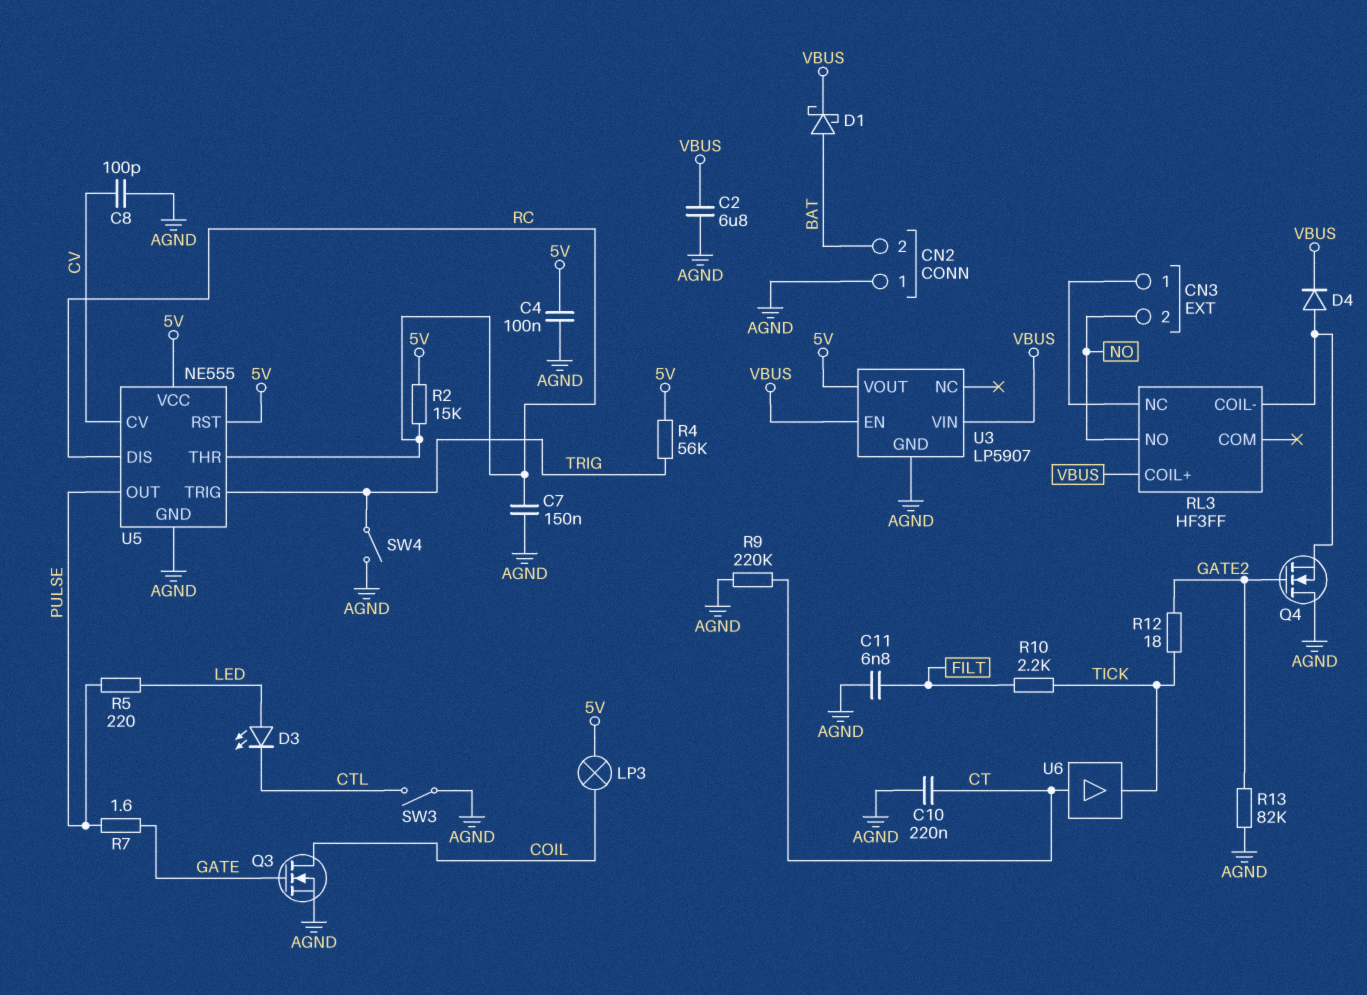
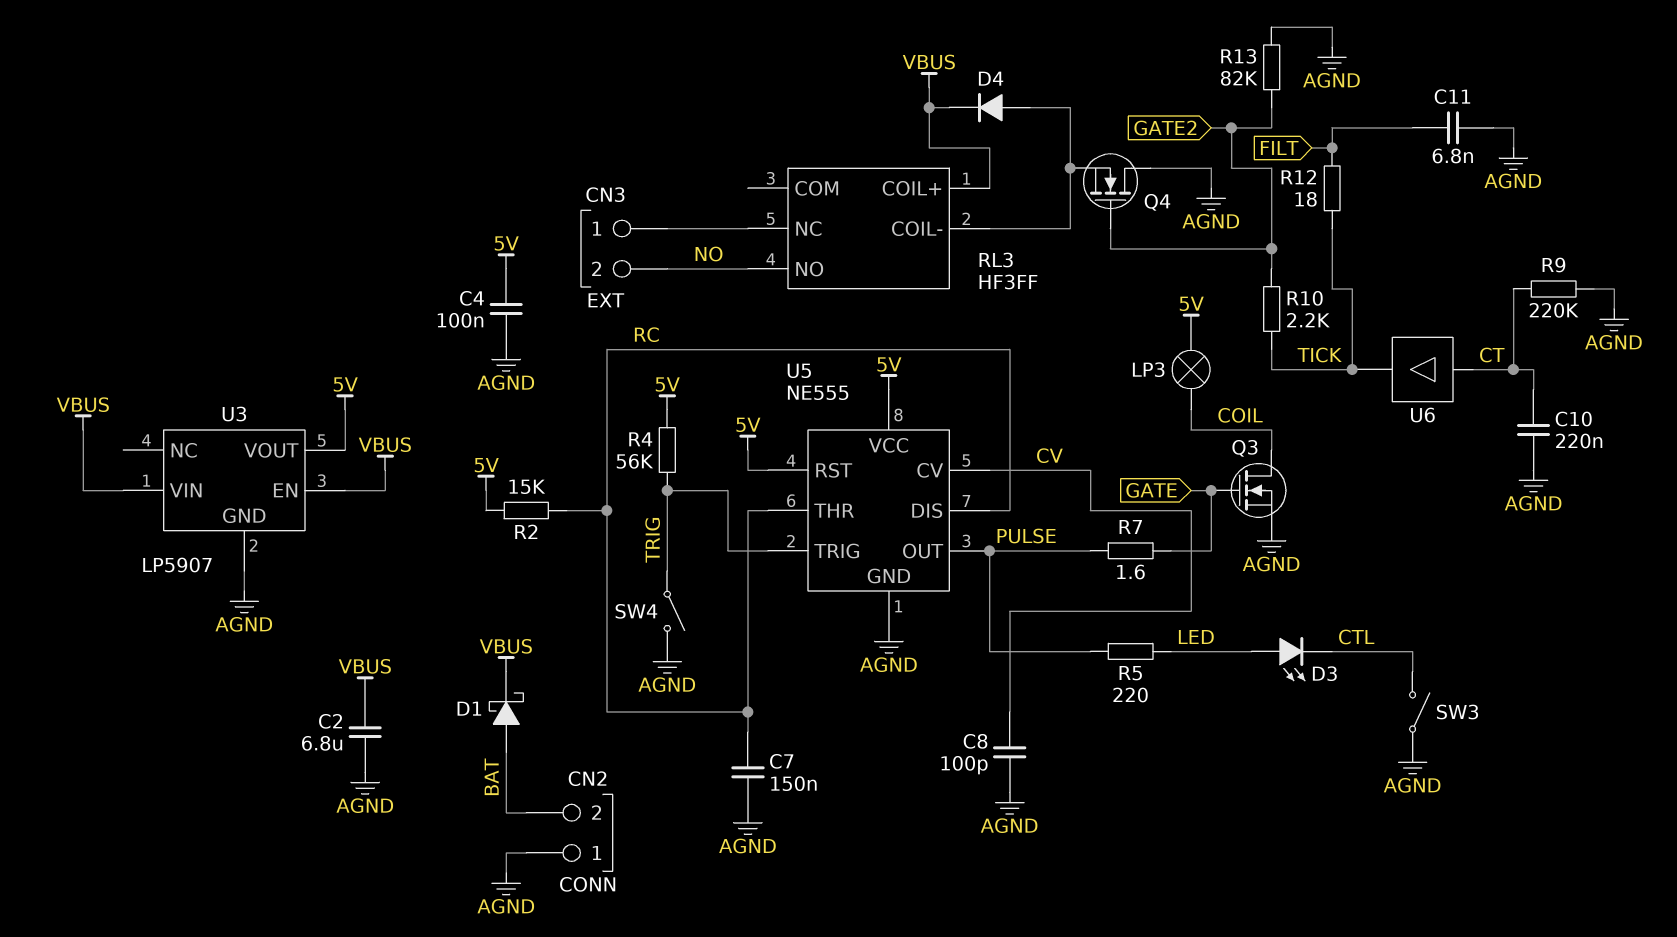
R10: 2.2k (FILT, TICK) -> 2.2k (GATE2, TICK)
R12: 18 (GATE2, TICK) -> 18 (FILT, TICK)

